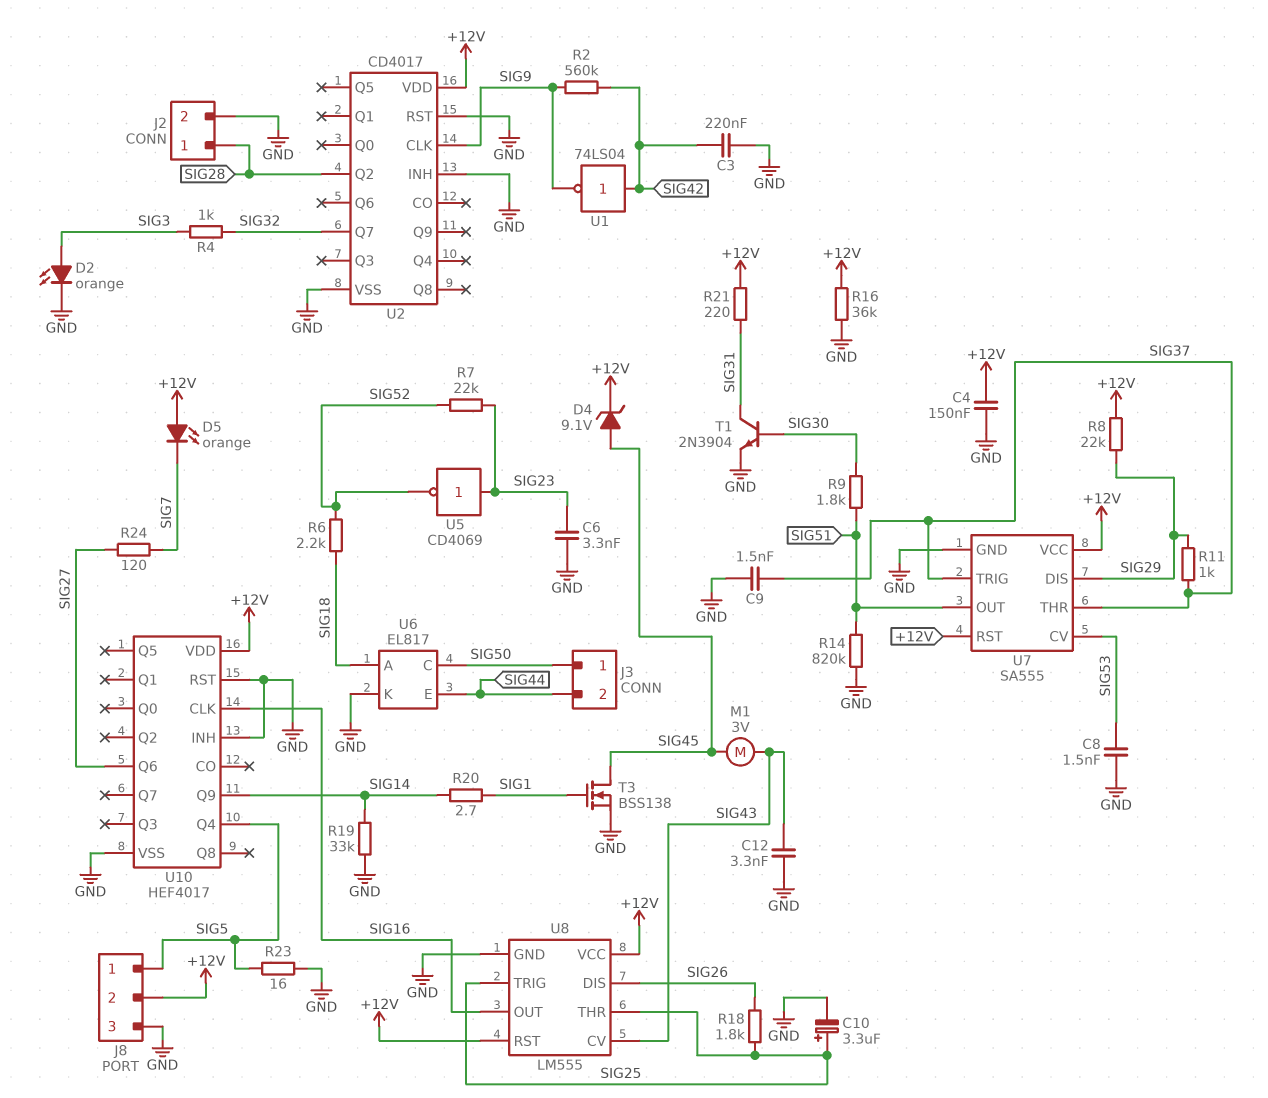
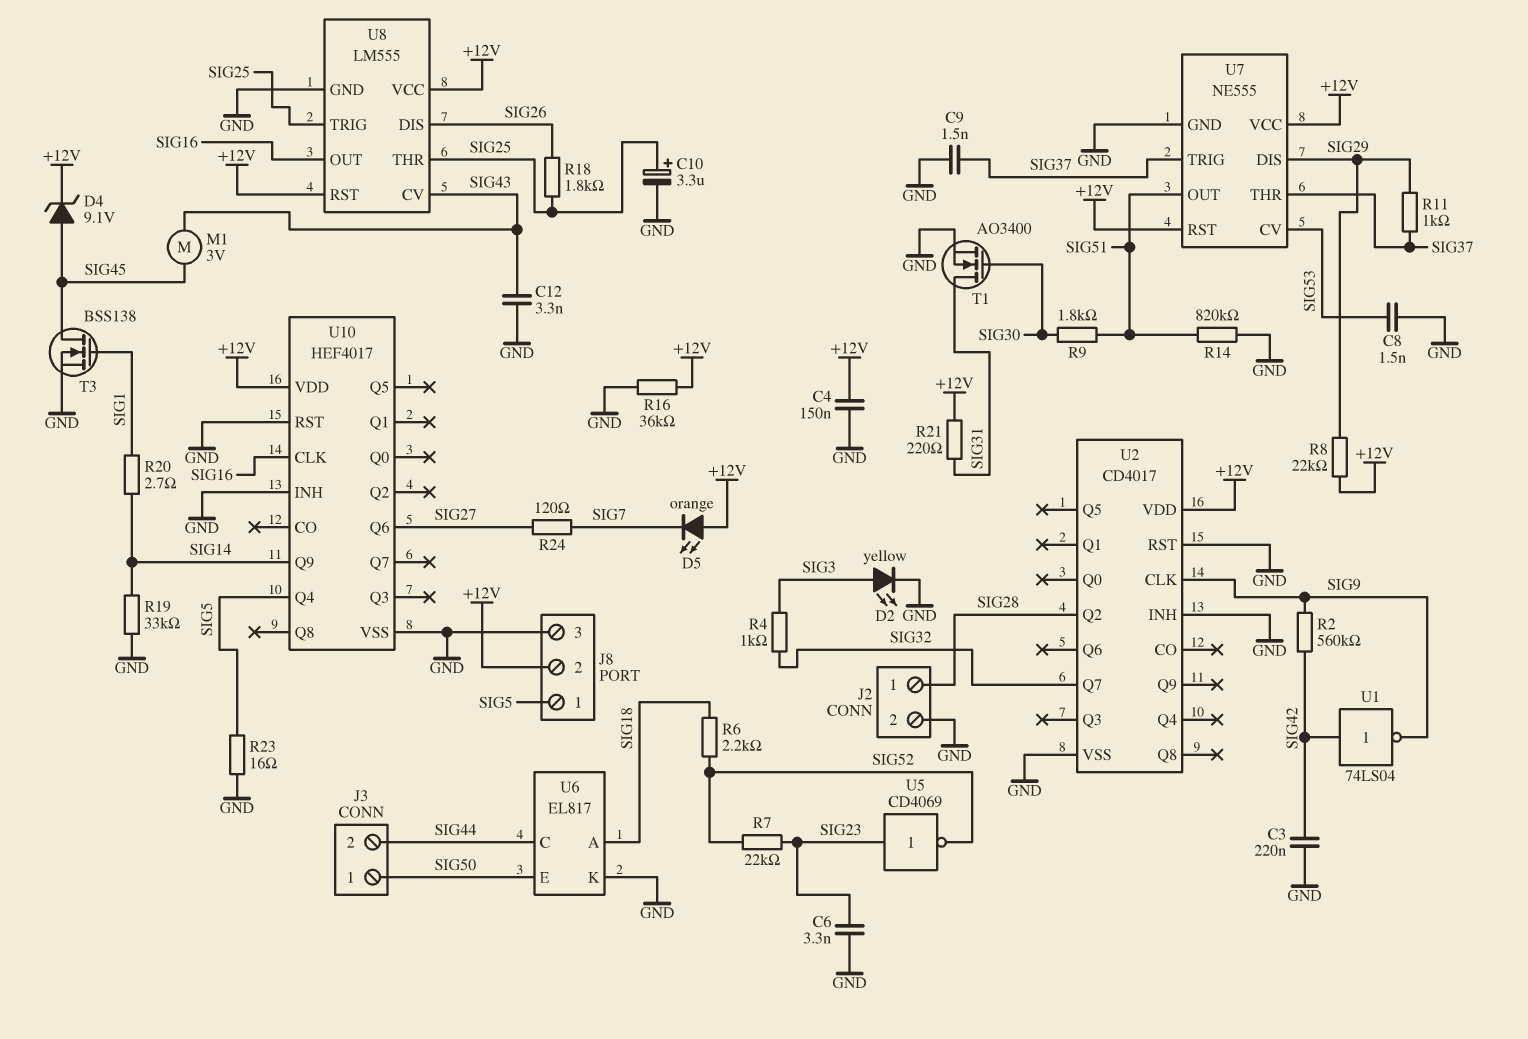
D2: LED orange (A SIG3, K GND) -> LED yellow (A SIG3, K GND)
T1: NPN 2N3904 (B SIG30, C SIG31, E GND) -> NMOS AO3400 (G SIG30, D SIG31, S GND)
U6 pin C: SIG50 -> SIG44
U6 pin E: SIG44 -> SIG50
U7: SA555 -> NE555

